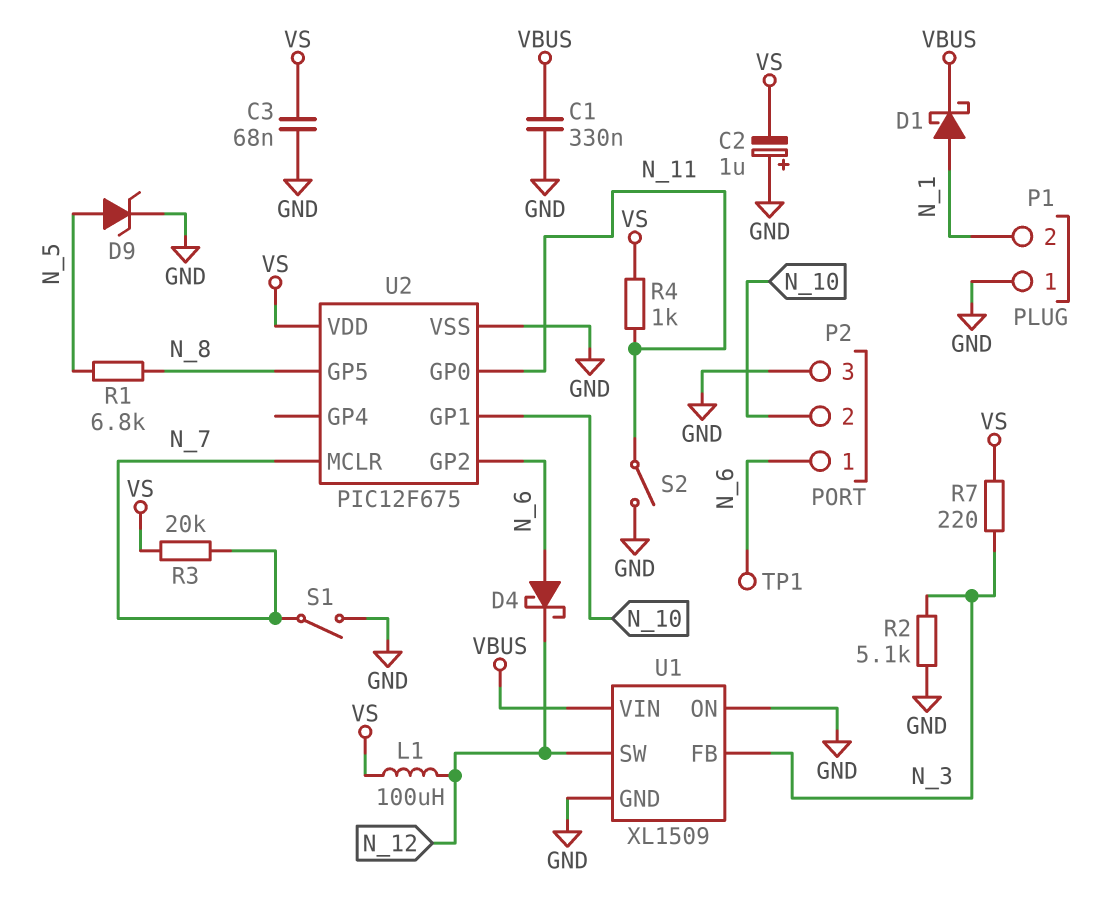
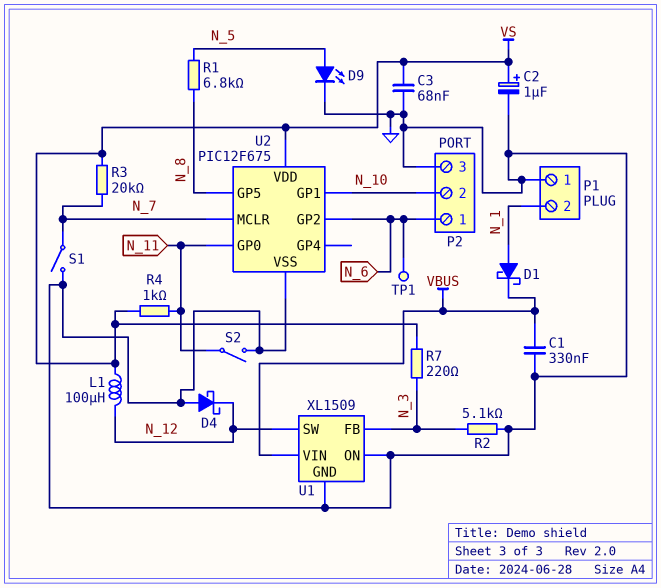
C2: 1uF (plus GND, minus VS) -> 1uF (plus VS, minus GND)
D4: schottky (A N_6, K N_12) -> schottky (A GND, K N_12)
D9: zener (A N_5, K GND) -> LED (A N_5, K GND)

